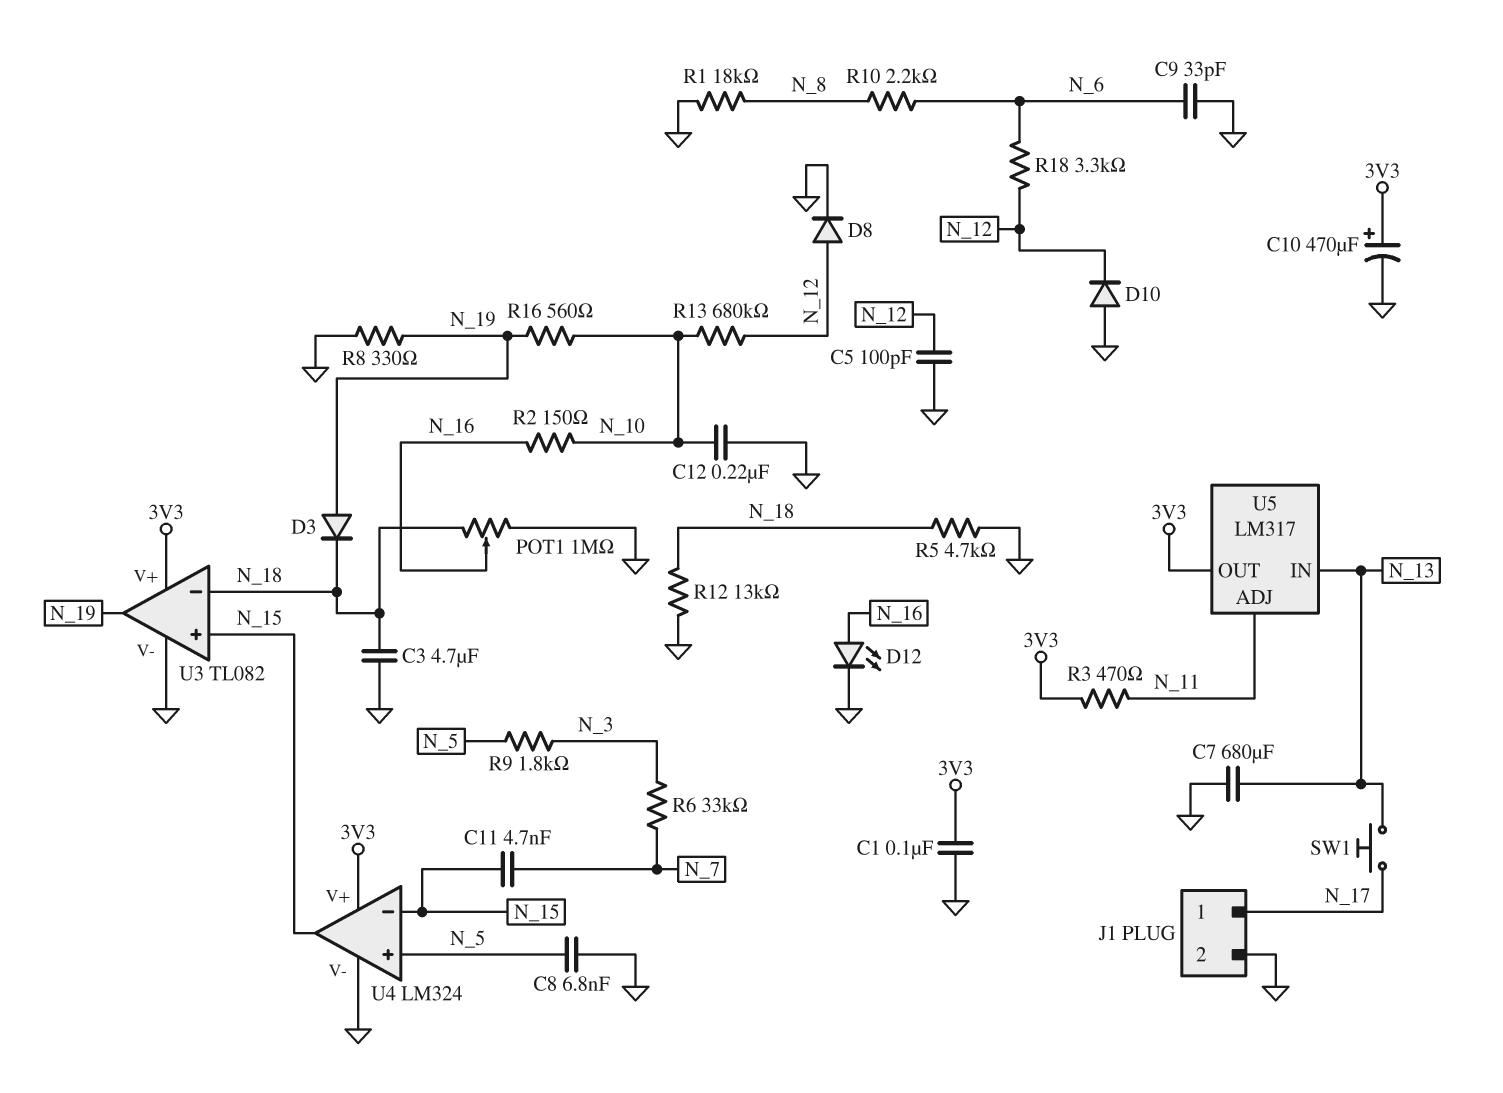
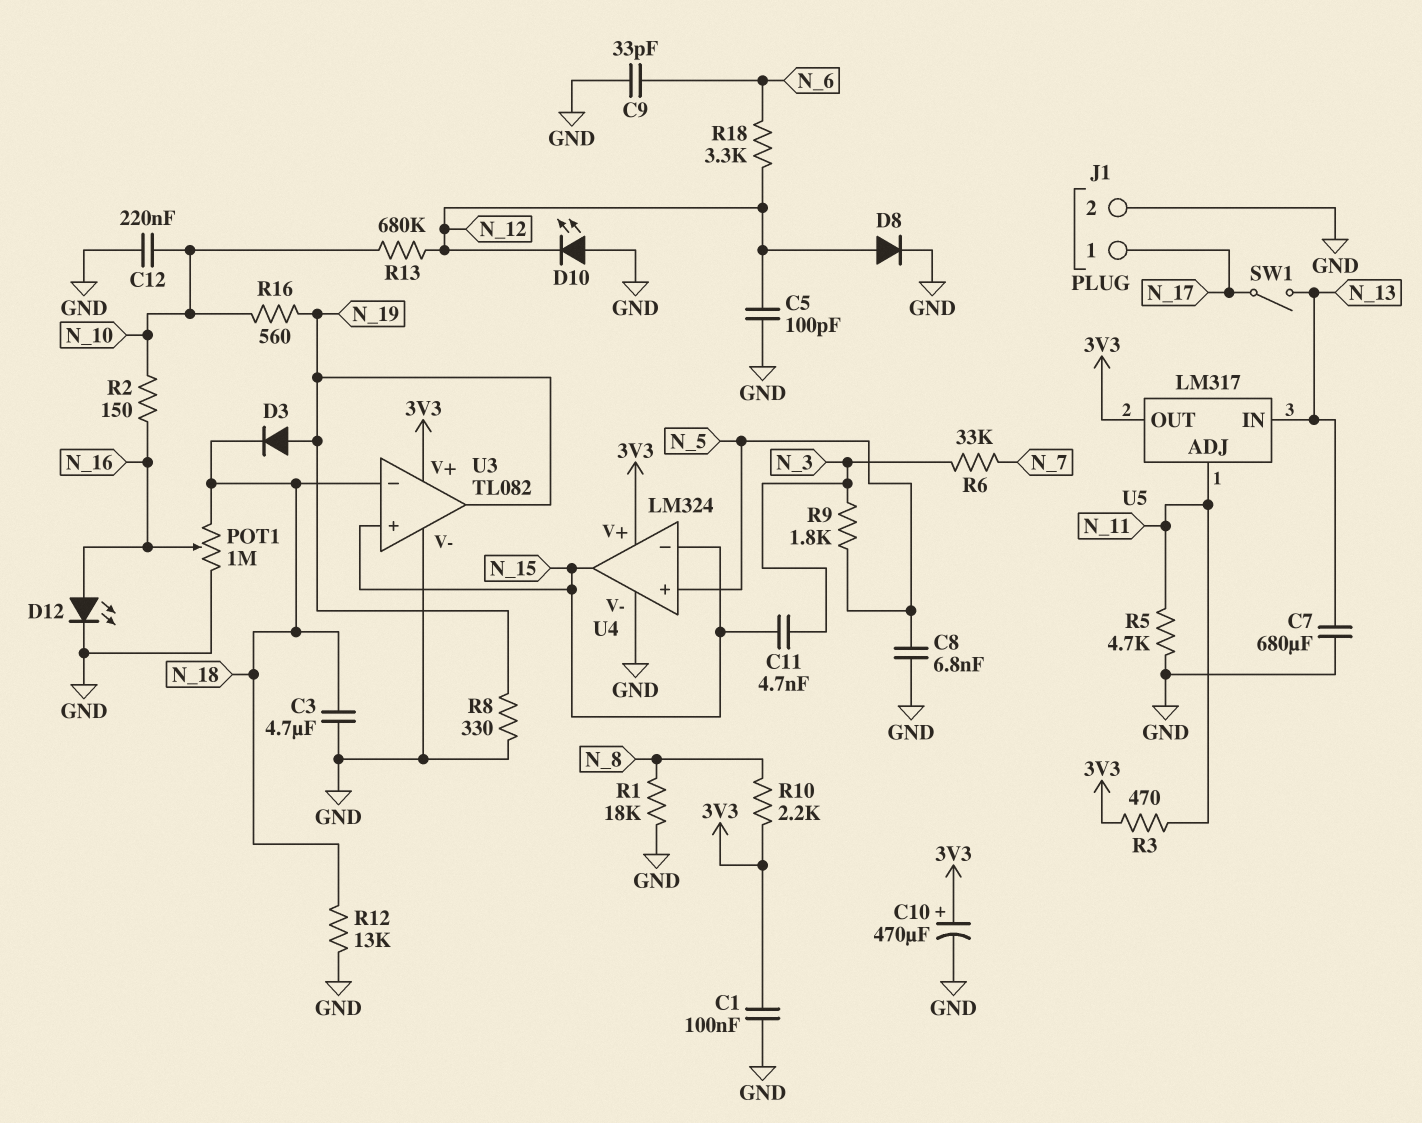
C11: 4.7nF (N_7, N_15) -> 4.7nF (N_3, N_15)
D10: diode (A GND, K N_12) -> LED (A GND, K N_12)
R5: 4.7k (GND, N_18) -> 4.7k (GND, N_11)
R10: 2.2k (N_6, N_8) -> 2.2k (3V3, N_8)
SW1: button (N_13, N_17) -> switch (N_13, N_17)

